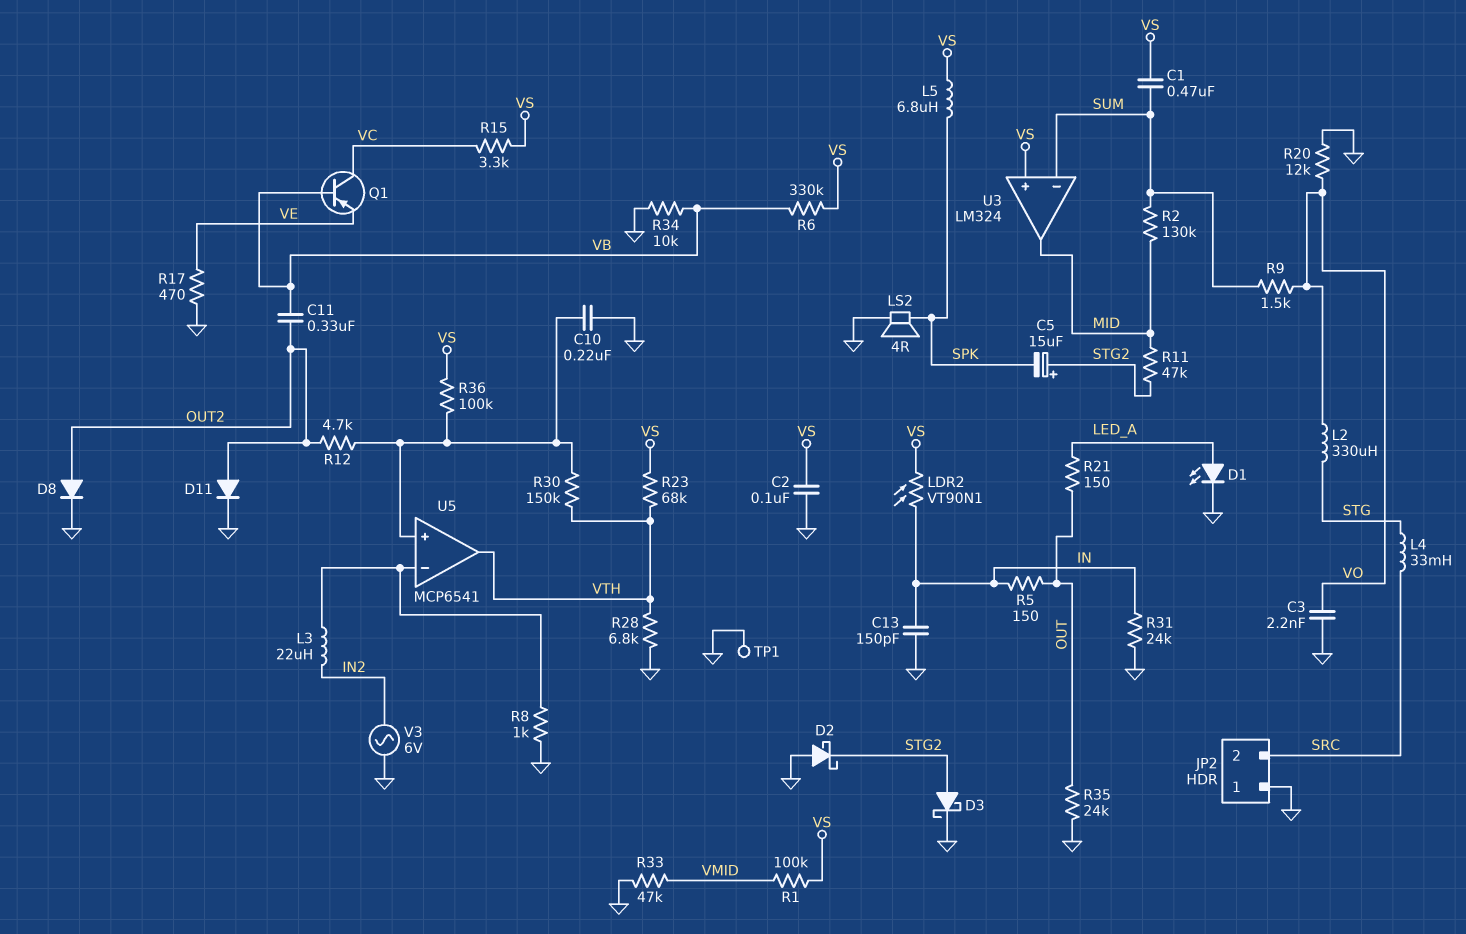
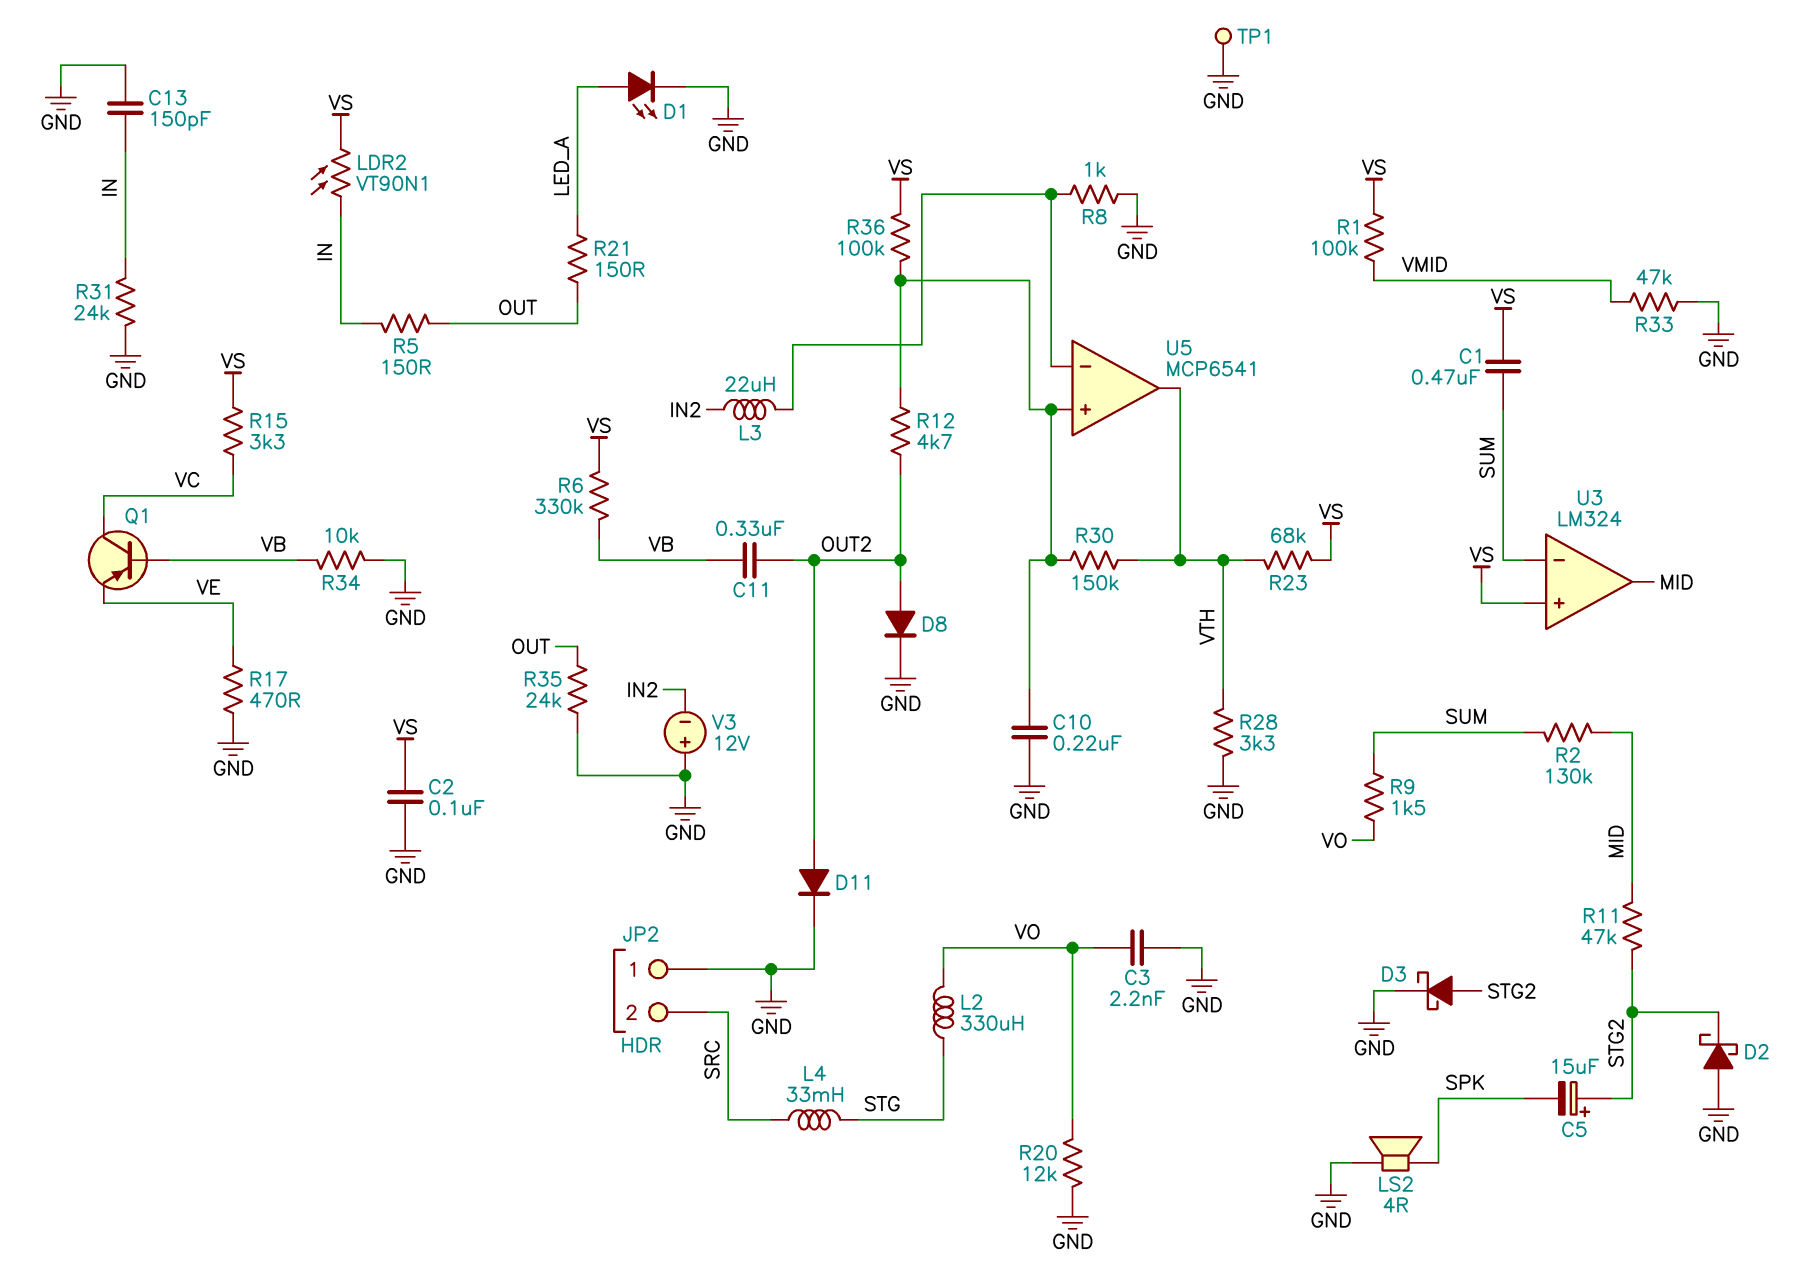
L5: 6.8uH (SPK, VS) -> none
R28: 6.8k (GND, VTH) -> 3.3k (GND, VTH)
V3: AC 6V (GND, IN2) -> 12V (plus GND, minus IN2)

